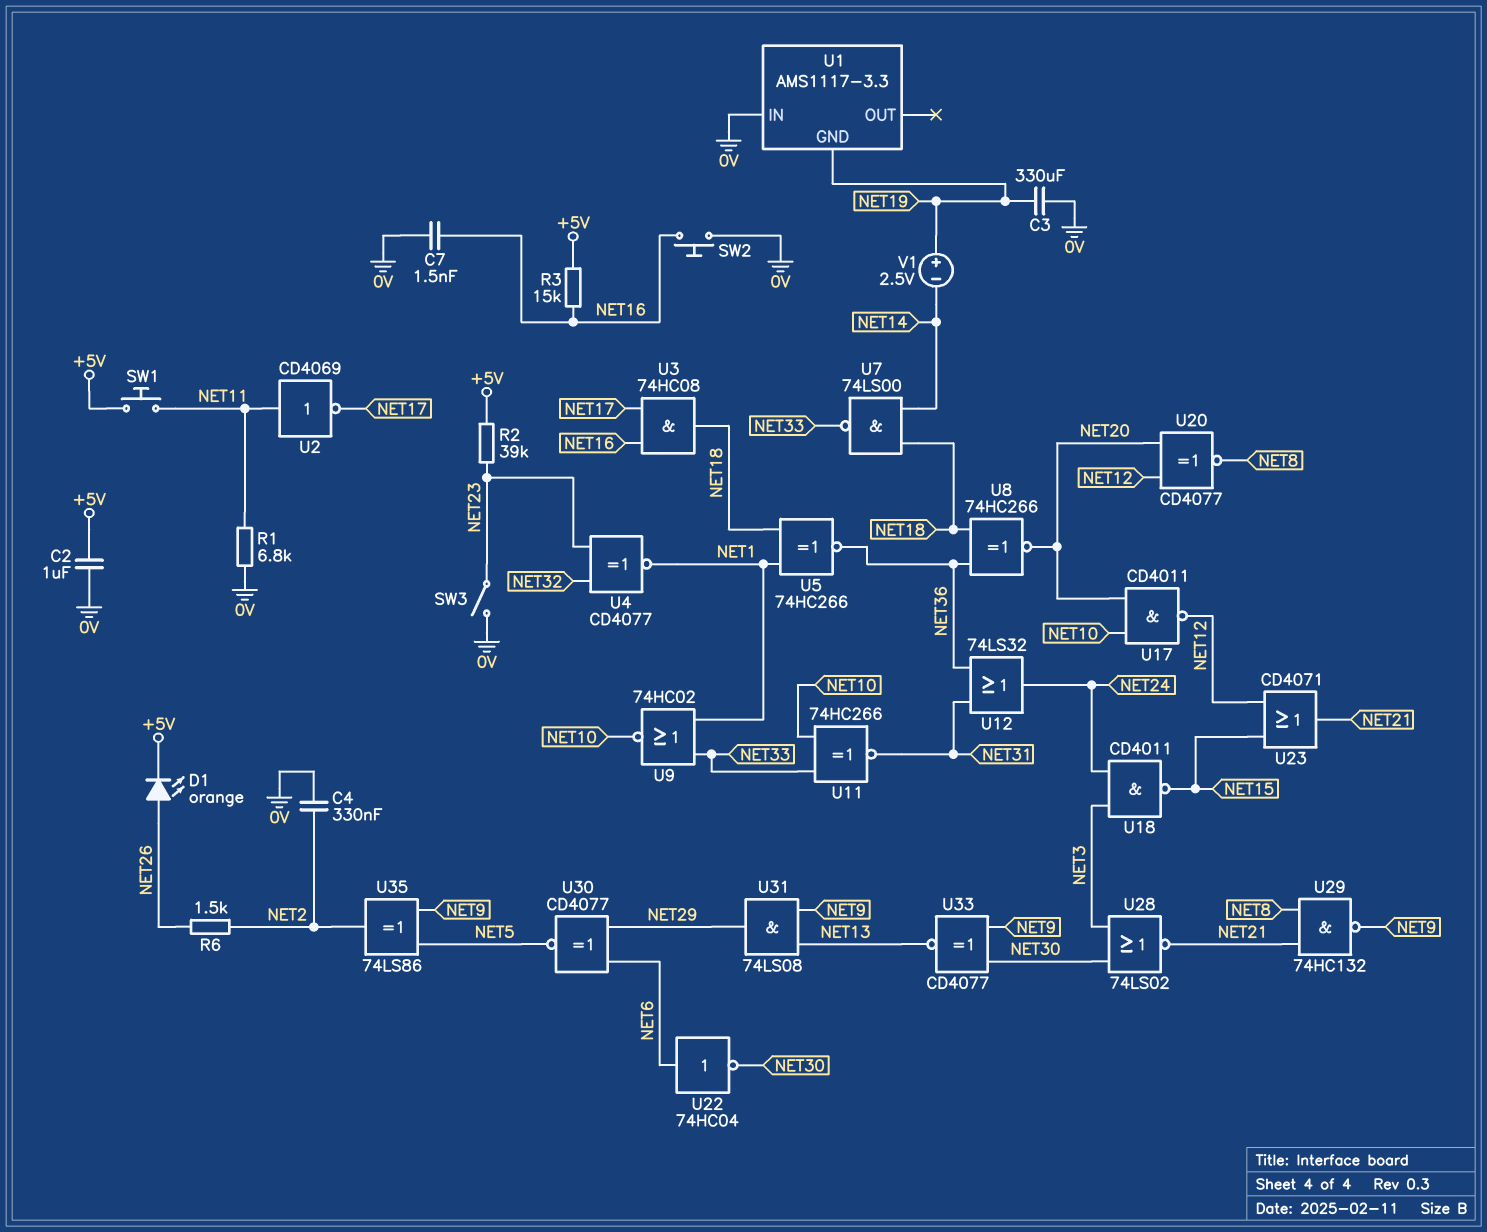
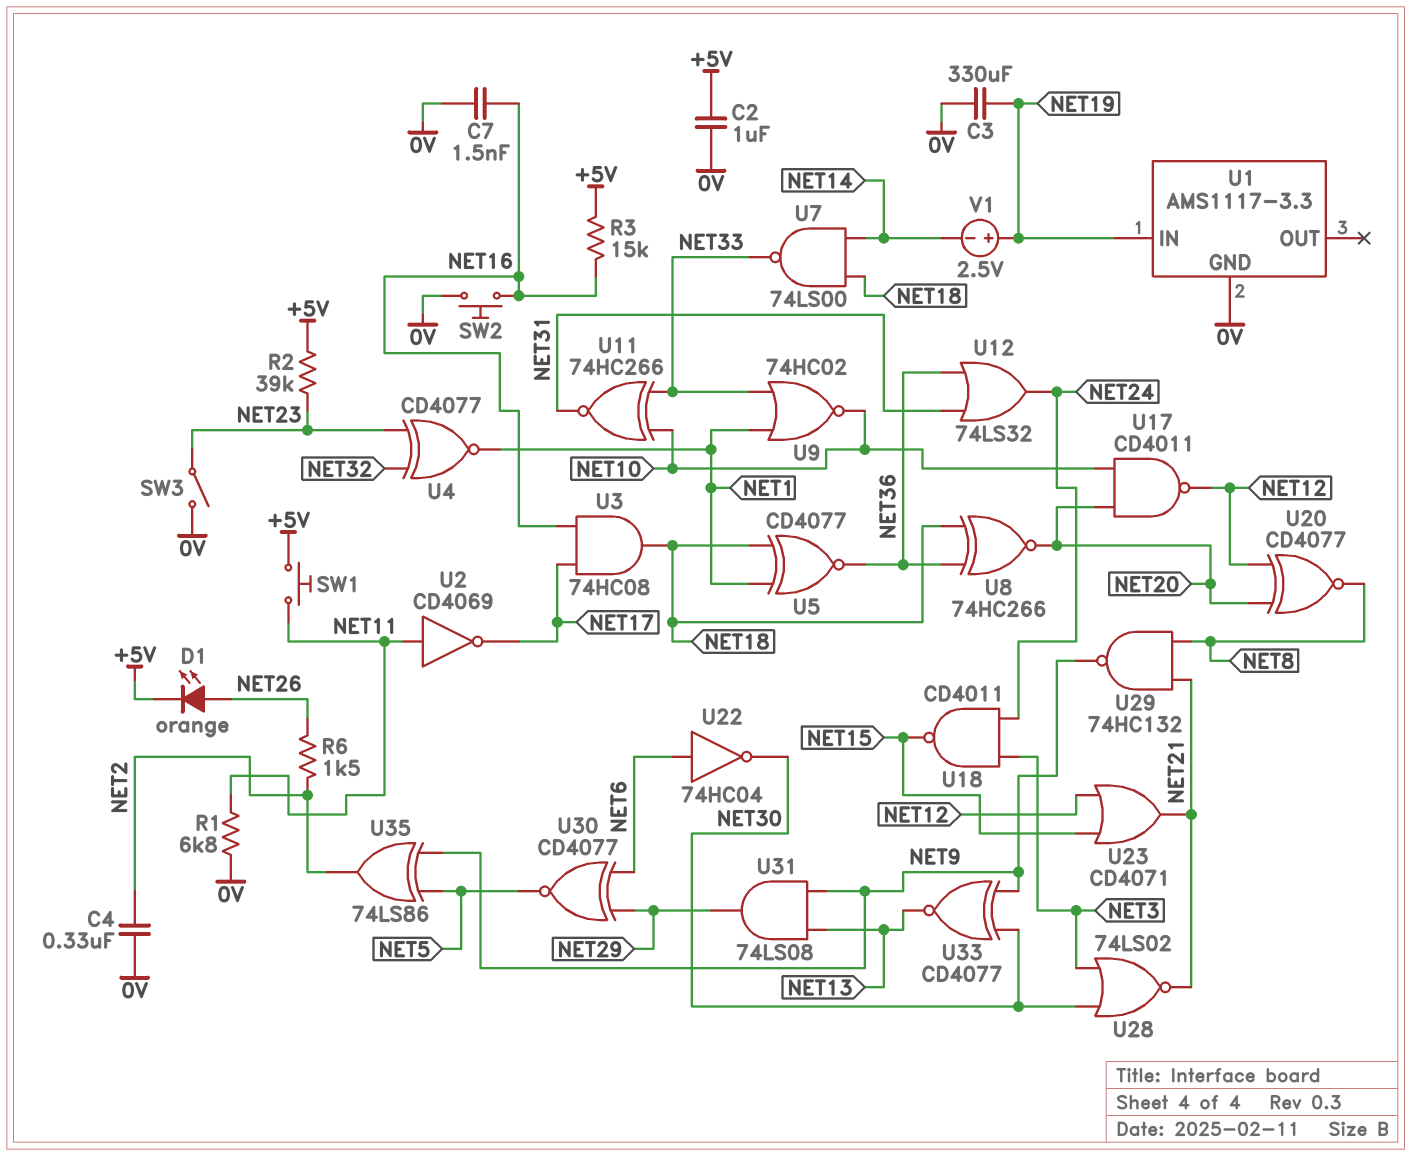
U1 pin GND: NET19 -> 0V
U1 pin IN: 0V -> NET19
U5: XNOR 74HC266 (in NET1, in NET18, out NET36) -> XNOR CD4077 (in NET1, in NET18, out NET36)

